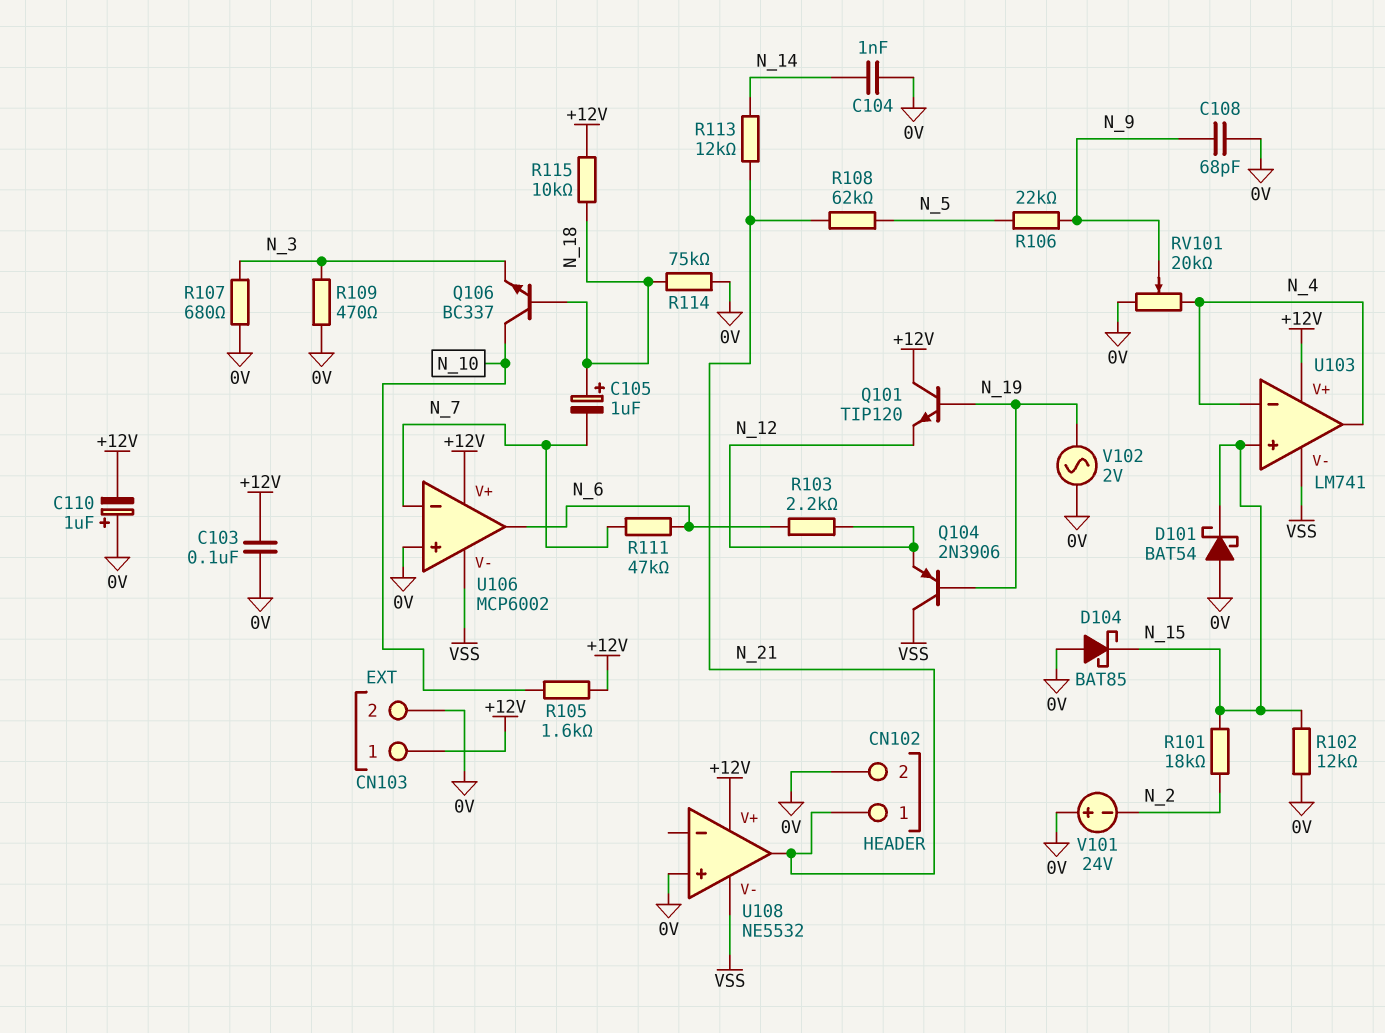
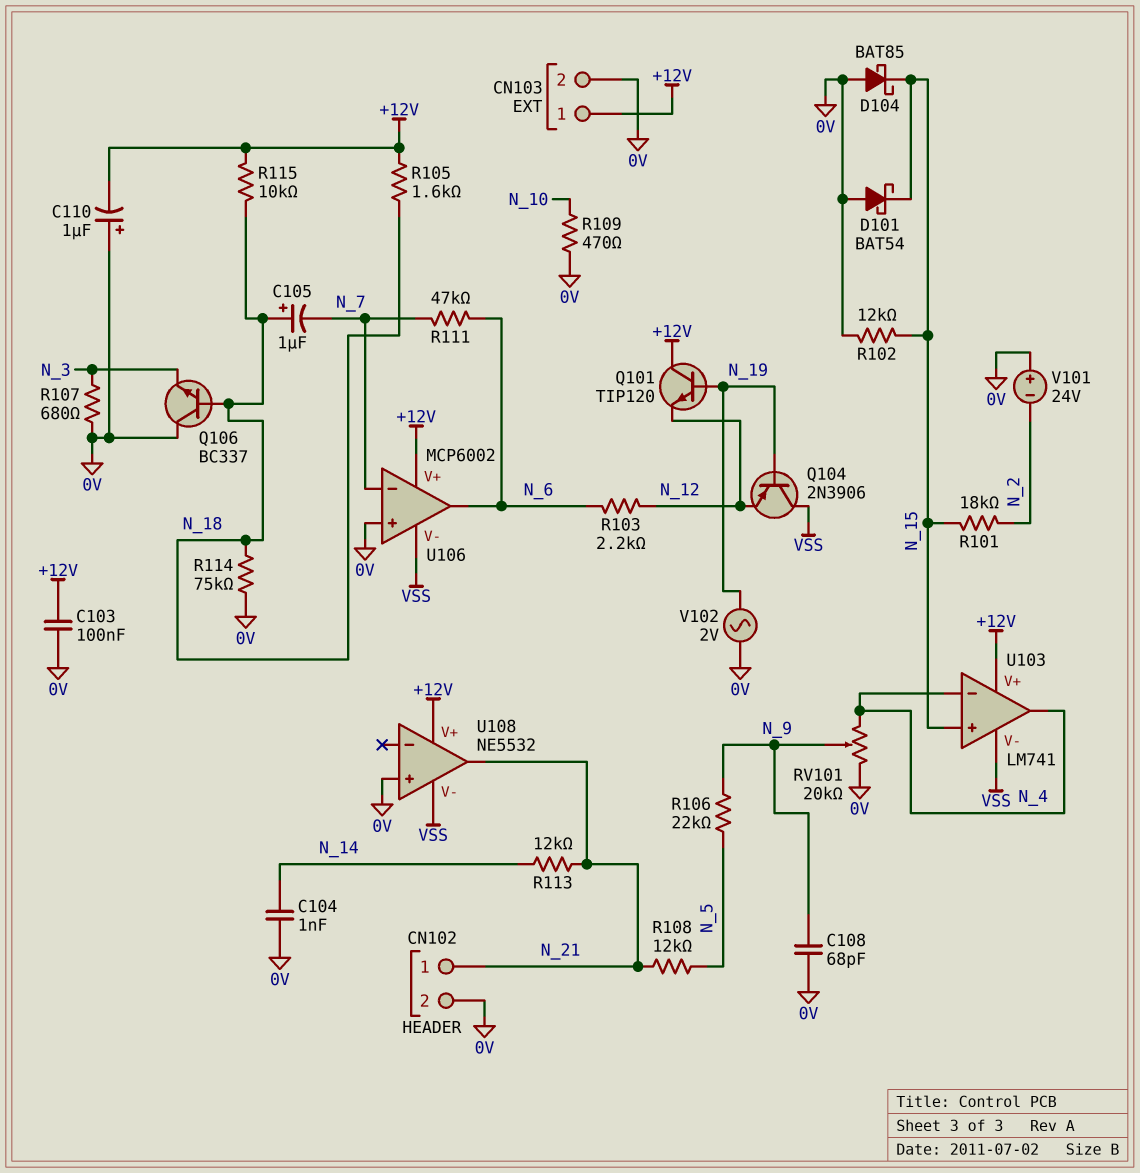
Q106: NPN BC337 (B N_18, C N_10, E N_3) -> NPN BC337 (B N_18, C 0V, E N_3)
R105: 1.6k (+12V, N_10) -> 1.6k (+12V, N_18)
R108: 62k (N_5, N_21) -> 12k (N_5, N_21)
R109: 470 (0V, N_3) -> 470 (0V, N_10)

